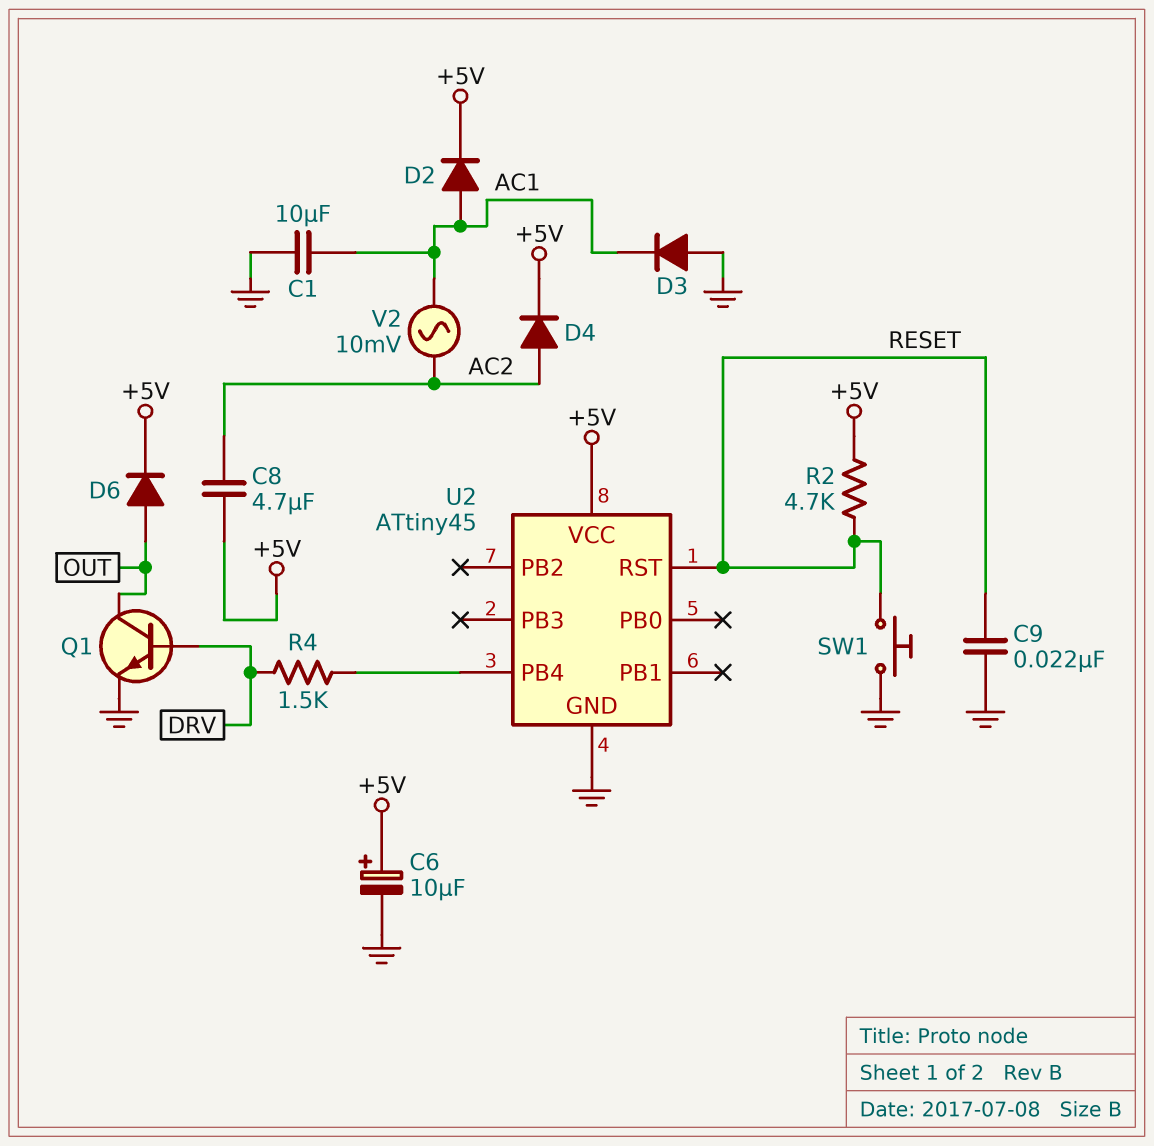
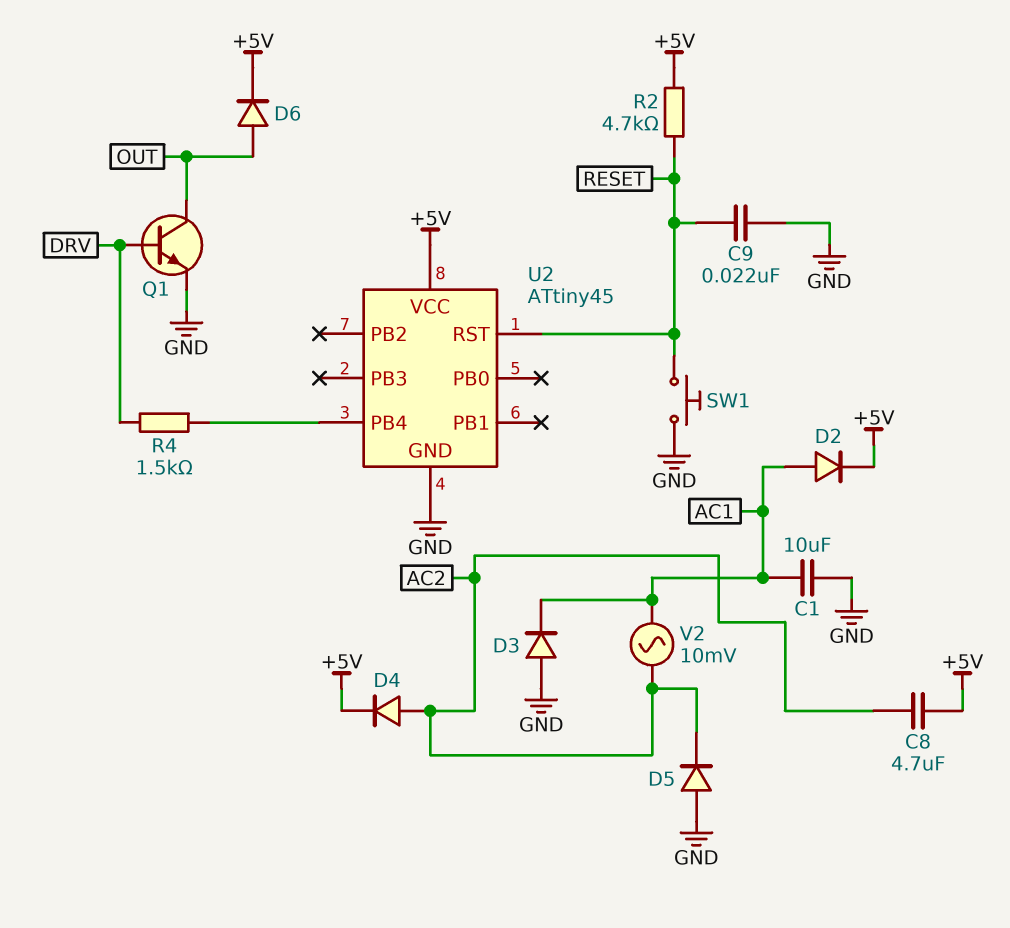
C6: 10uF (plus +5V, minus GND) -> none
D5: none -> diode (A GND, K AC2)

